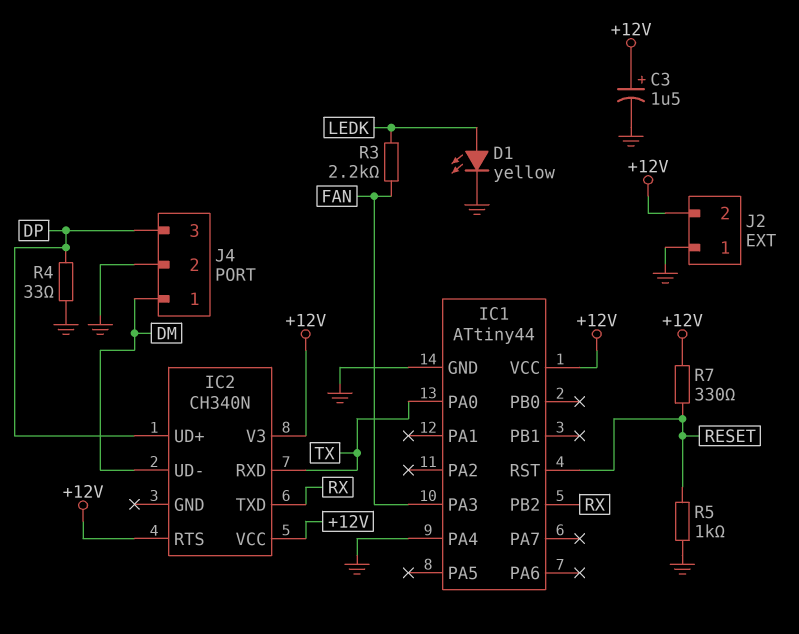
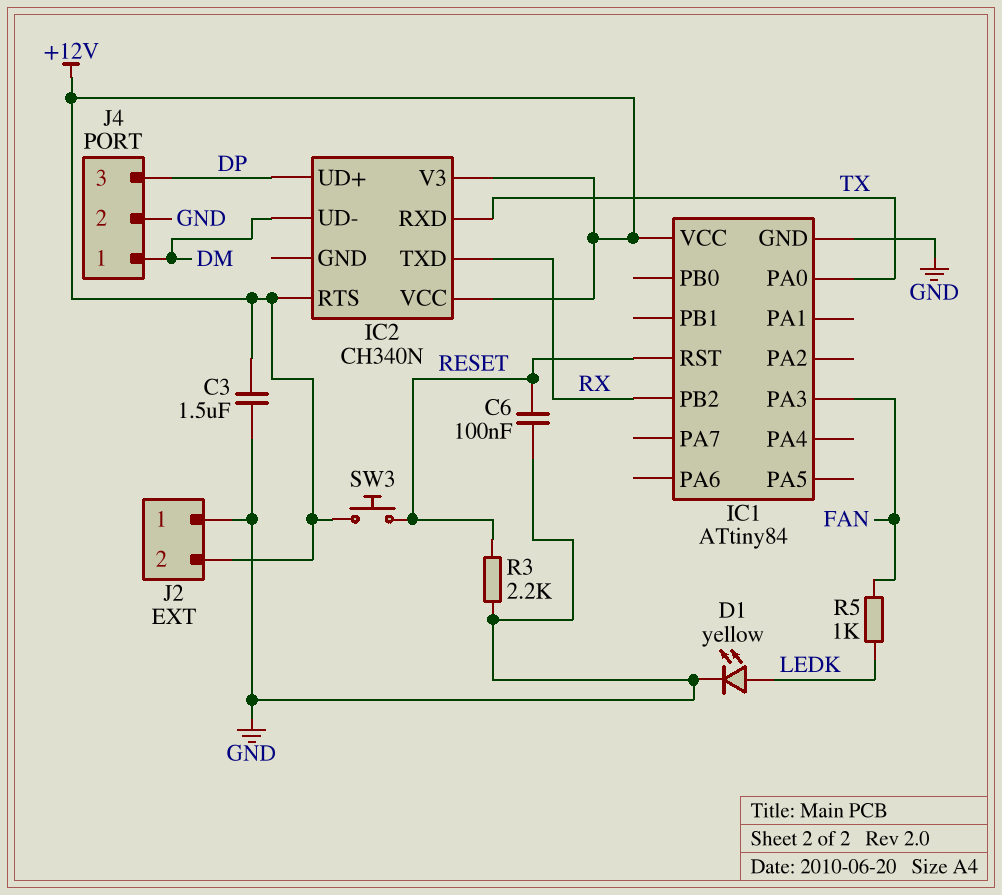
C3: 1.5uF (plus +12V, minus GND) -> 1.5uF (+12V, GND)
C6: none -> 100nF (GND, RESET)
IC1: ATtiny44 -> ATtiny84
IC1 pin PA4: GND -> none
R3: 2.2k (FAN, LEDK) -> 2.2k (GND, RESET)
R4: 33 (DP, GND) -> none
R5: 1k (GND, RESET) -> 1k (FAN, LEDK)
R7: 330 (+12V, RESET) -> none
SW3: none -> button (+12V, RESET)

